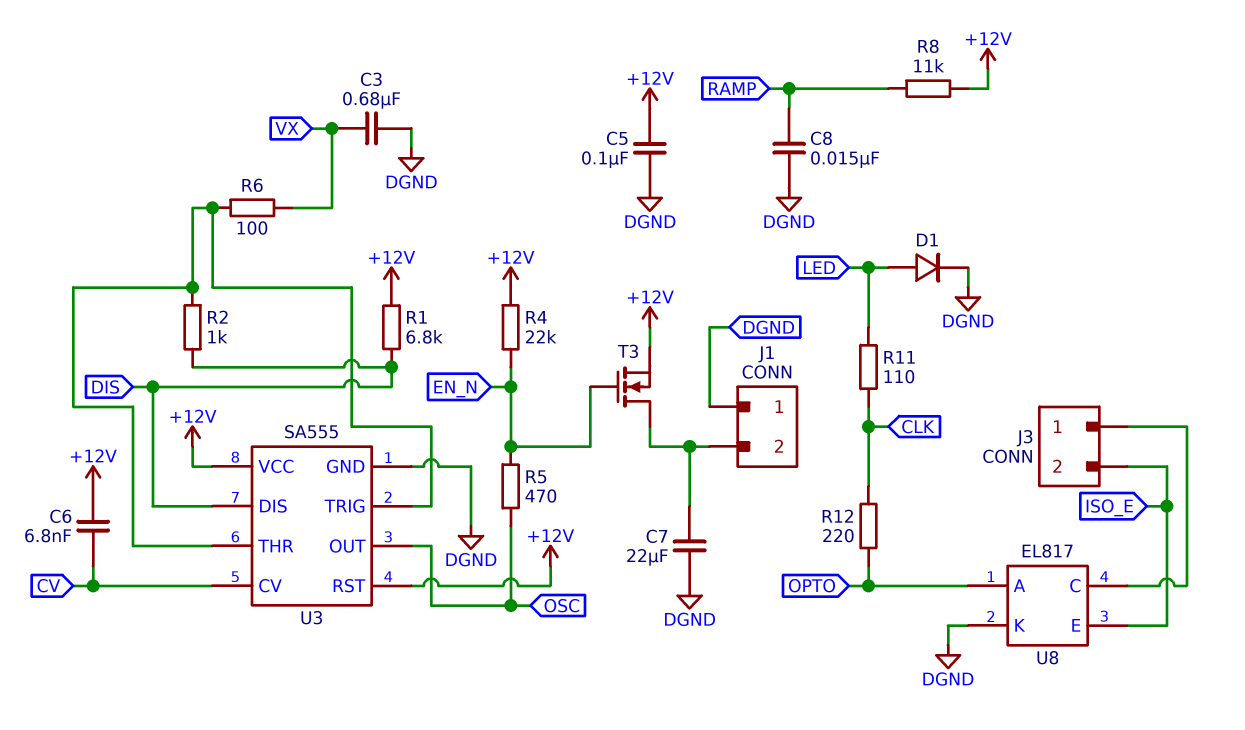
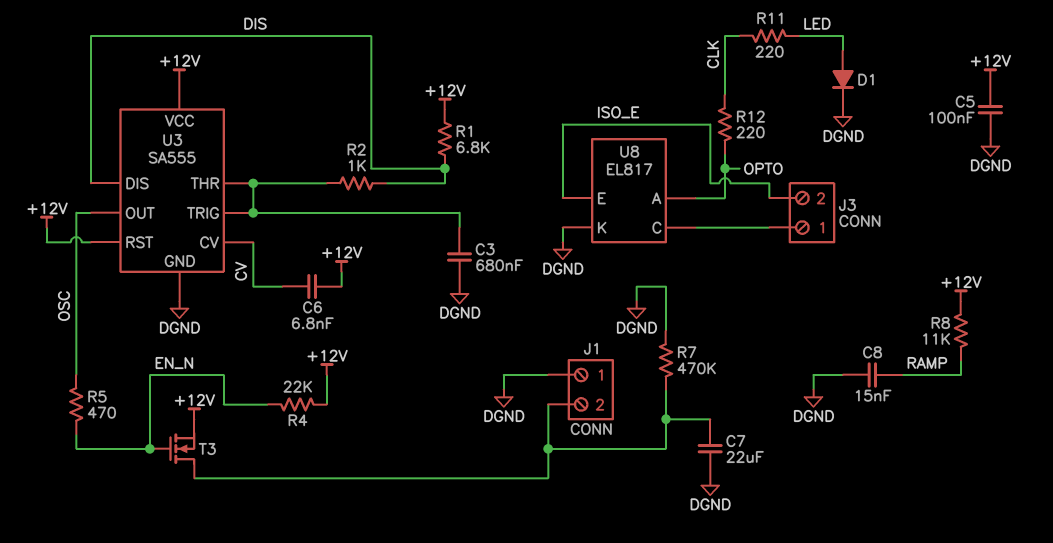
C3: 680nF (DGND, VX) -> 680nF (DGND, U3/THR)
R6: 100 (U3/THR, VX) -> none
R7: none -> 470k (DGND, J1/2)
R11: 110 (CLK, LED) -> 220 (CLK, LED)

